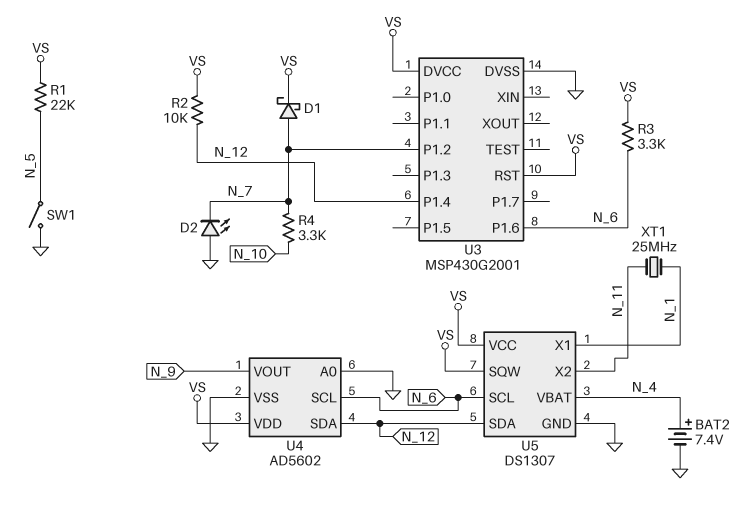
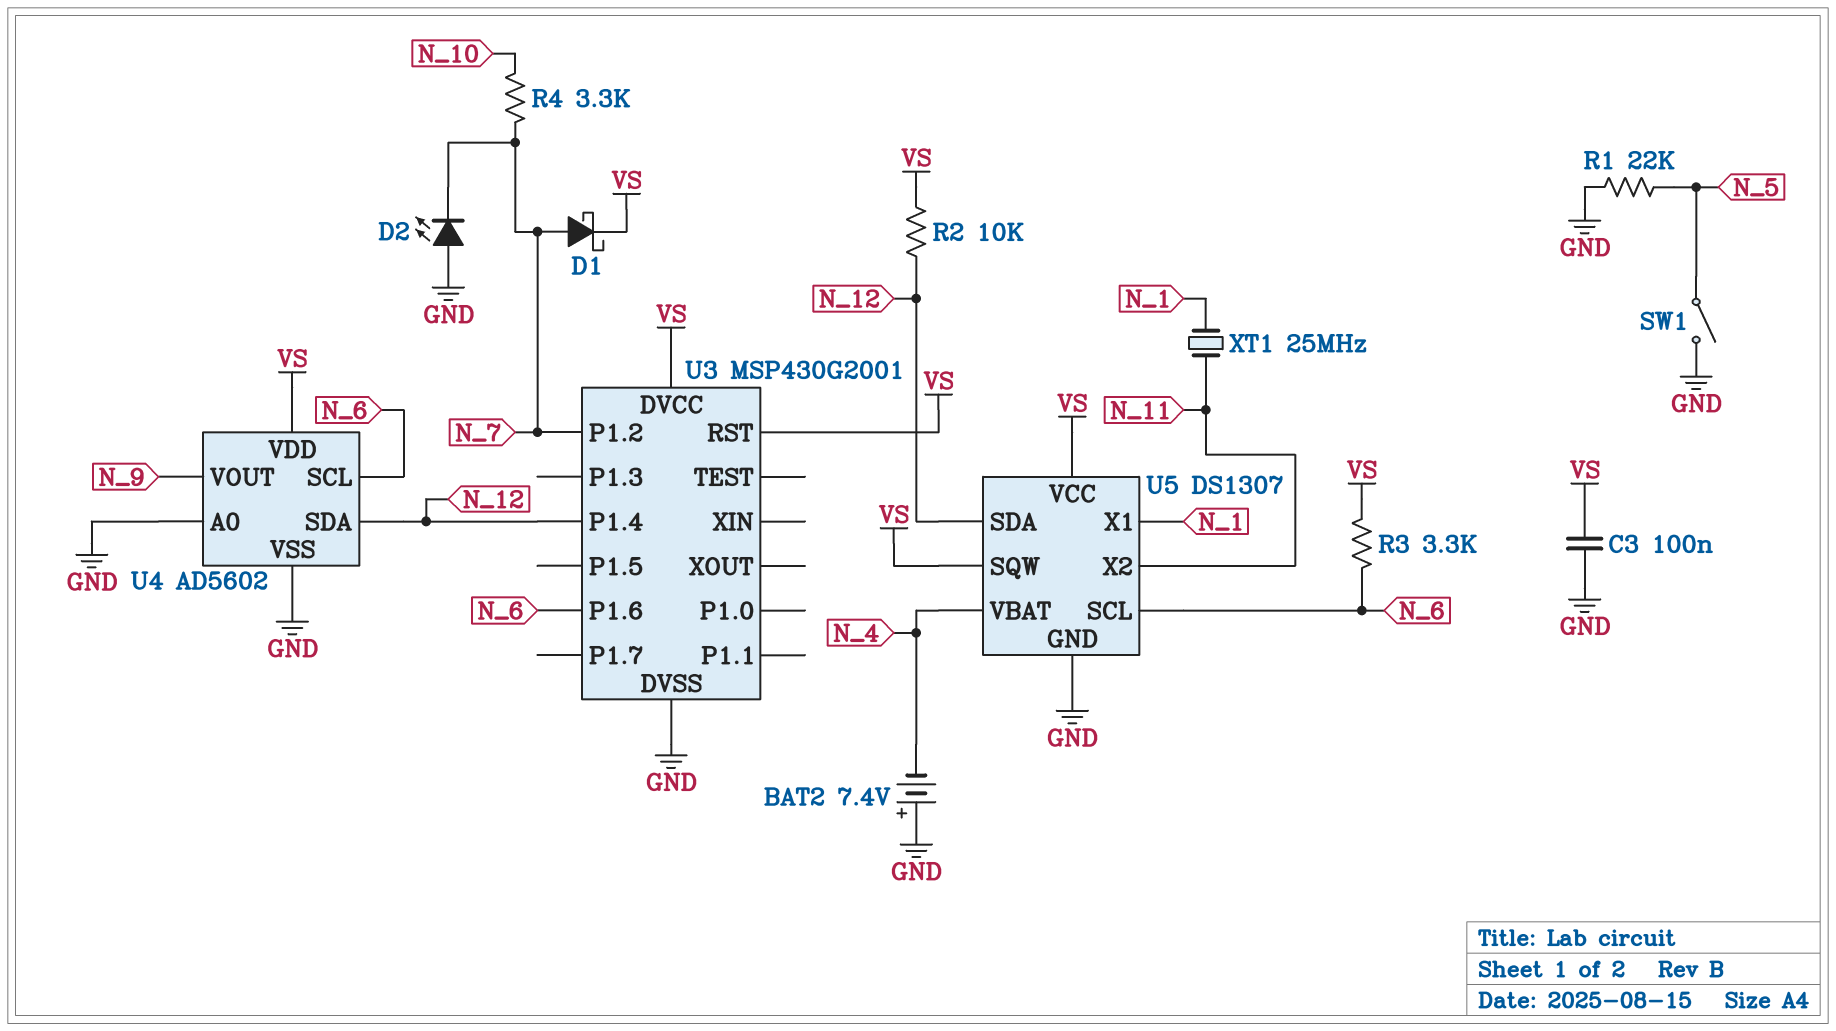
BAT2: 7.4V (plus N_4, minus GND) -> 7.4V (plus GND, minus N_4)
C3: none -> 100nF (GND, VS)
R1: 22k (N_5, VS) -> 22k (GND, N_5)

